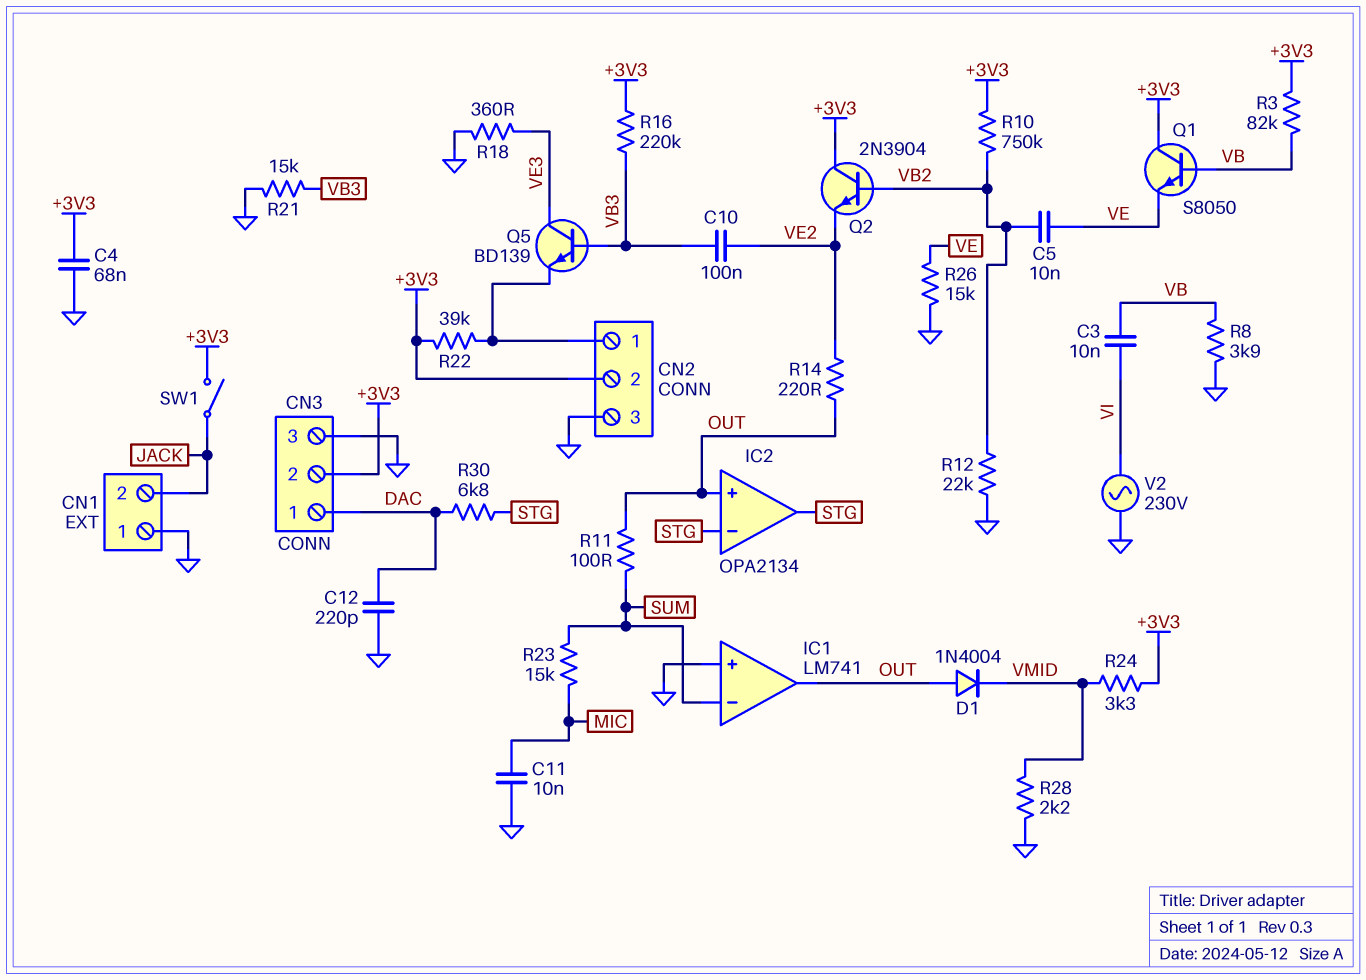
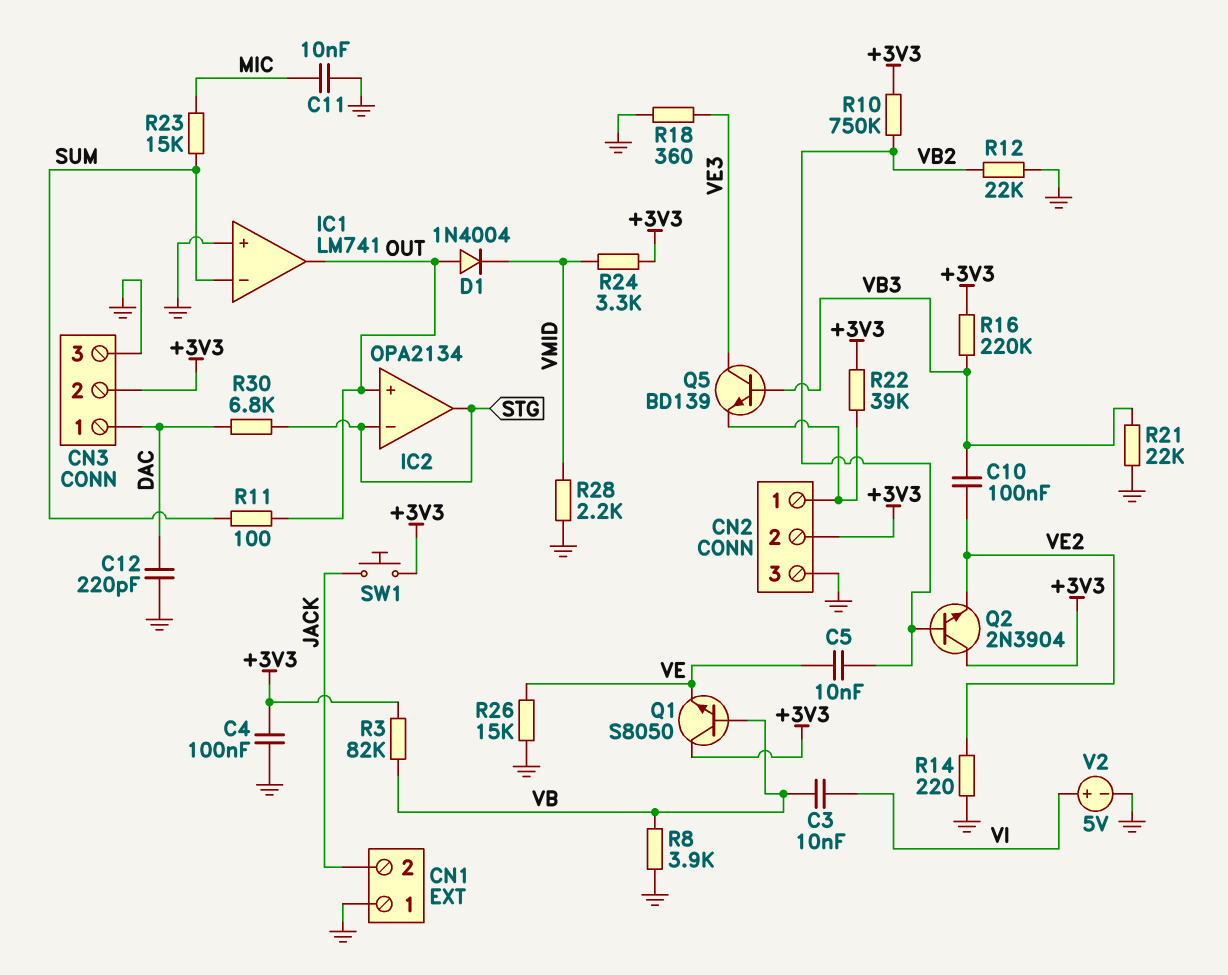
C4: 68nF (+3V3, GND) -> 100nF (+3V3, GND)
R14: 220 (OUT, VE2) -> 220 (GND, VE2)
R21: 15k (GND, VB3) -> 22k (GND, VB3)
SW1: switch (+3V3, JACK) -> button (+3V3, JACK)
V2: AC 230V (GND, VI) -> 5V (plus VI, minus GND)

